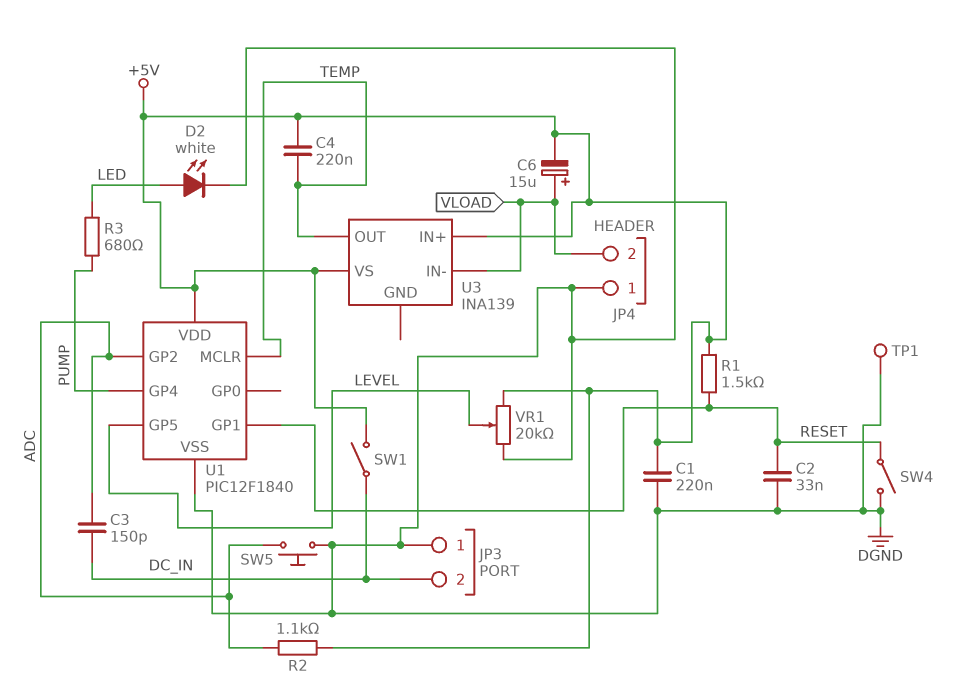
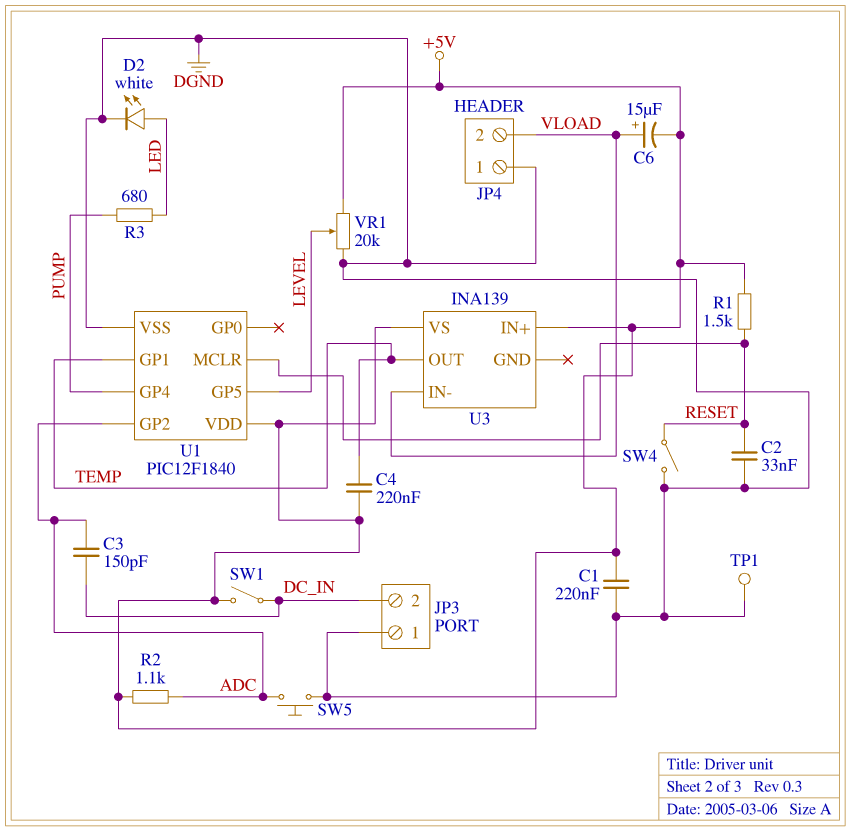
U1 pin GP1: RESET -> TEMP
U1 pin MCLR: TEMP -> RESET

